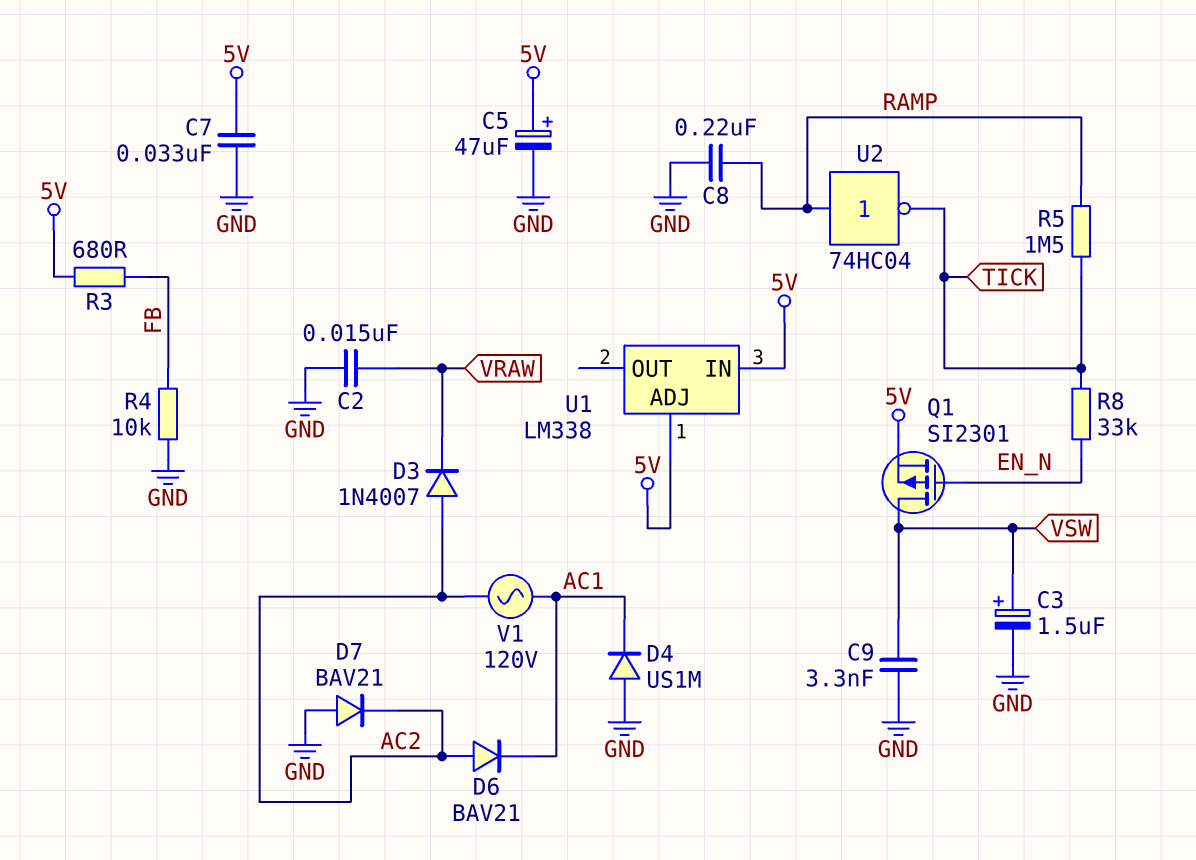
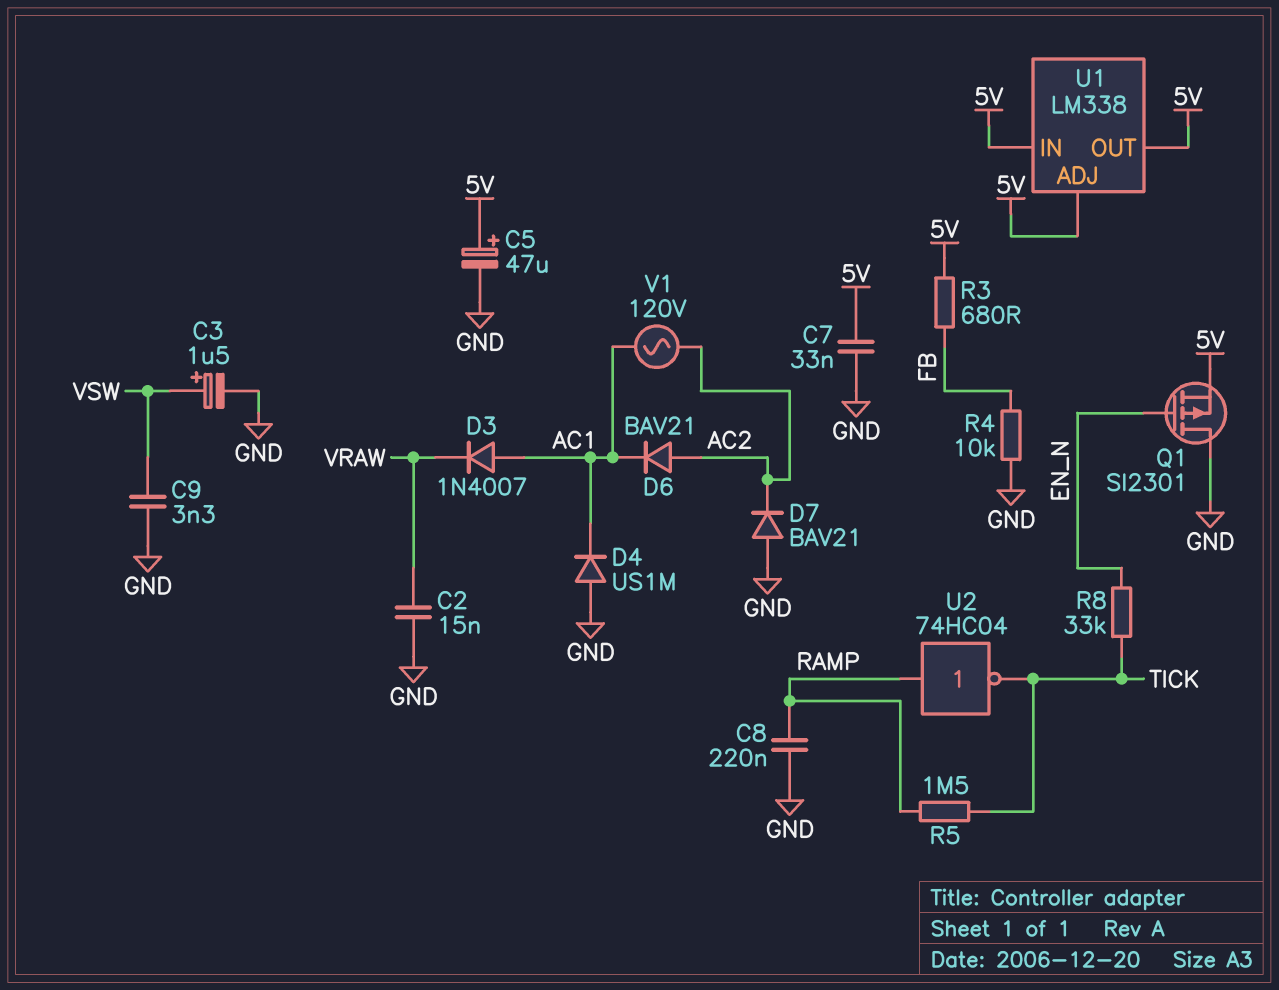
D3: diode 1N4007 (A AC2, K VRAW) -> diode 1N4007 (A AC1, K VRAW)
Q1: PMOS SI2301 (G EN_N, D VSW, S 5V) -> PMOS SI2301 (G EN_N, D GND, S 5V)
U1 pin OUT: none -> 5V

